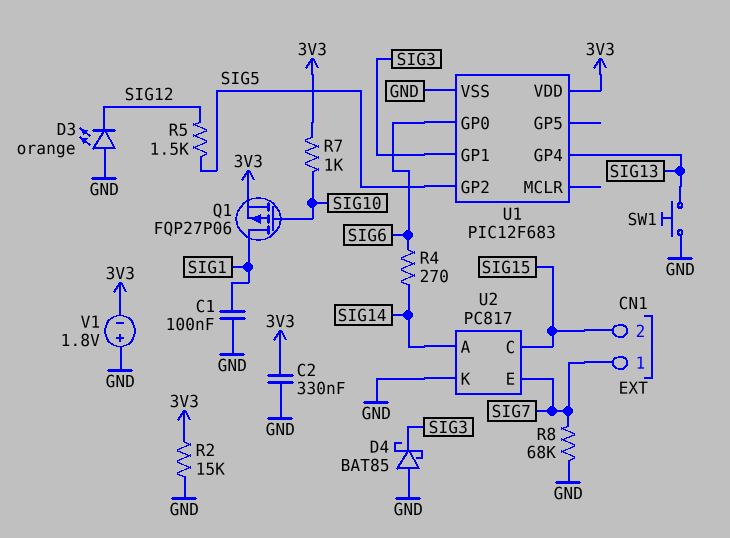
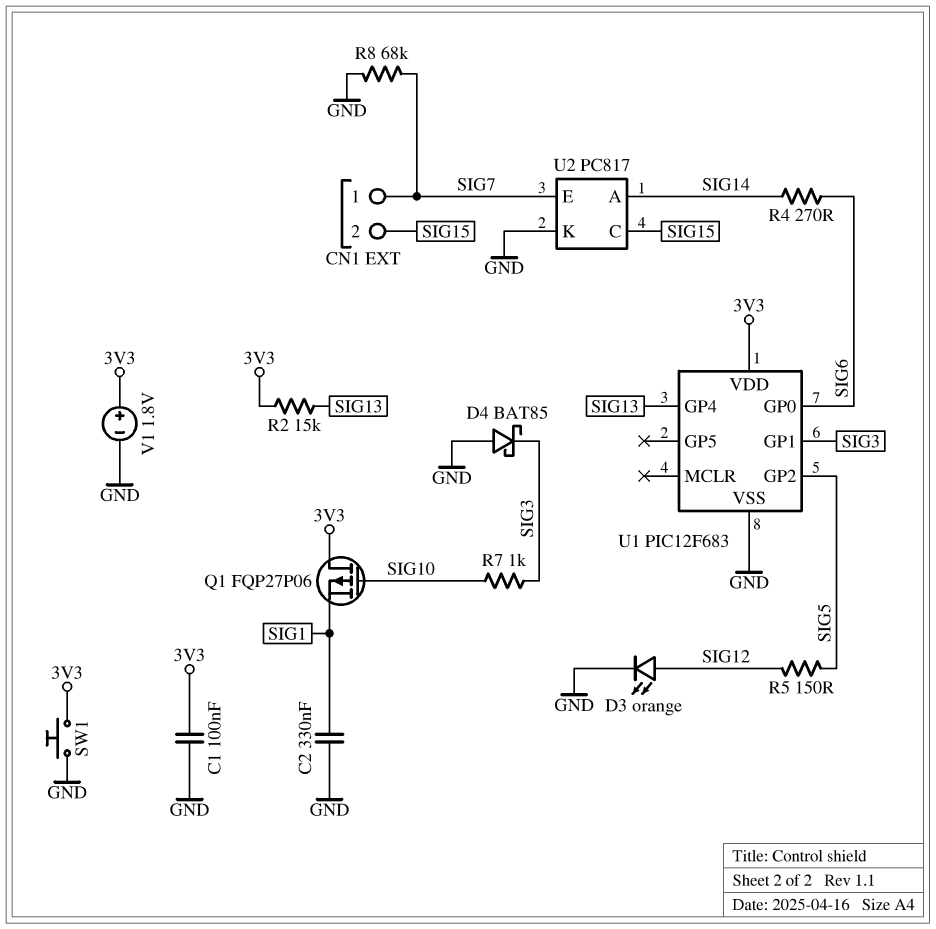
C1: 100nF (GND, SIG1) -> 100nF (3V3, GND)
C2: 330nF (3V3, GND) -> 330nF (GND, SIG1)
D3: LED orange (A GND, K SIG12) -> LED orange (A SIG12, K GND)
Q1: PMOS FQP27P06 (G SIG10, D SIG1, S 3V3) -> PMOS FQP27P06 (G SIG10, D 3V3, S SIG1)
R2: 15k (3V3, GND) -> 15k (3V3, SIG13)
R5: 1.5k (SIG5, SIG12) -> 150 (SIG5, SIG12)
R7: 1k (3V3, SIG10) -> 1k (SIG3, SIG10)
SW1: button (GND, SIG13) -> button (3V3, GND)
V1: 1.8V (plus GND, minus 3V3) -> 1.8V (plus 3V3, minus GND)

